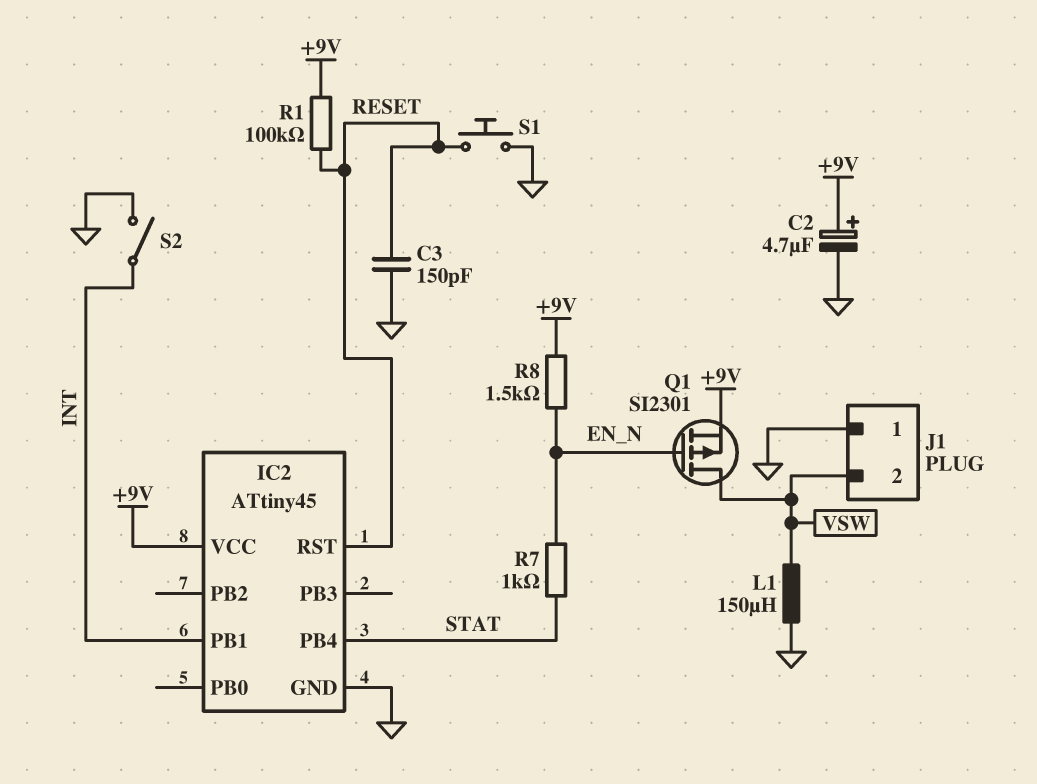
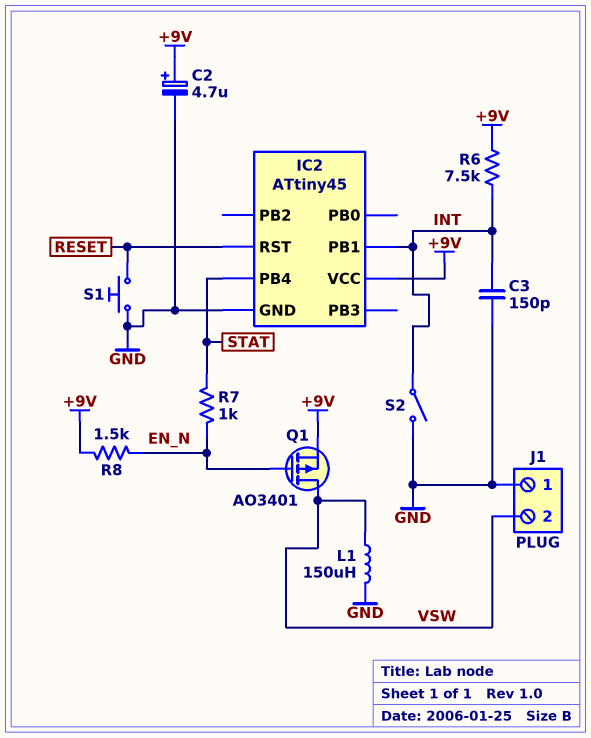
C3: 150pF (GND, RESET) -> 150pF (GND, INT)
Q1: PMOS SI2301 (G EN_N, D VSW, S +9V) -> PMOS AO3401 (G EN_N, D VSW, S +9V)
R1: 100k (+9V, RESET) -> none
R6: none -> 7.5k (+9V, INT)

